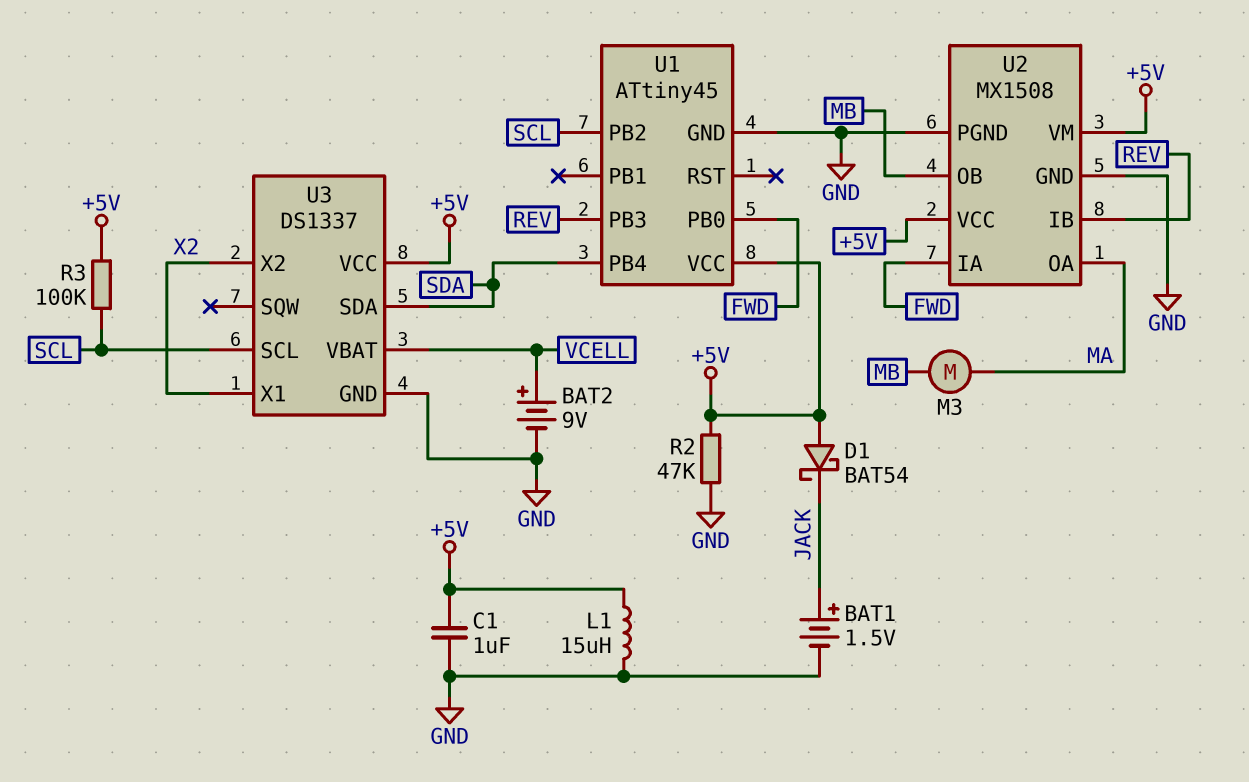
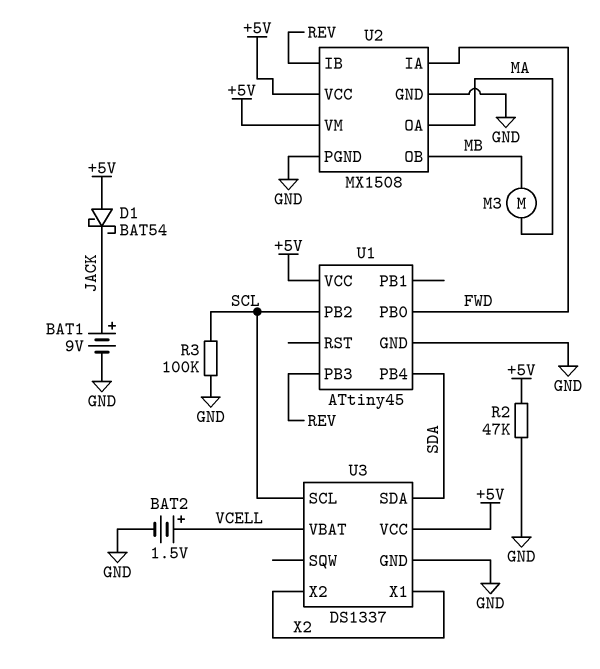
BAT1: 1.5V (plus JACK, minus GND) -> 9V (plus JACK, minus GND)
BAT2: 9V (plus VCELL, minus GND) -> 1.5V (plus VCELL, minus GND)
C1: 1uF (+5V, GND) -> none
L1: 15uH (+5V, GND) -> none
R3: 100k (+5V, SCL) -> 100k (GND, SCL)

